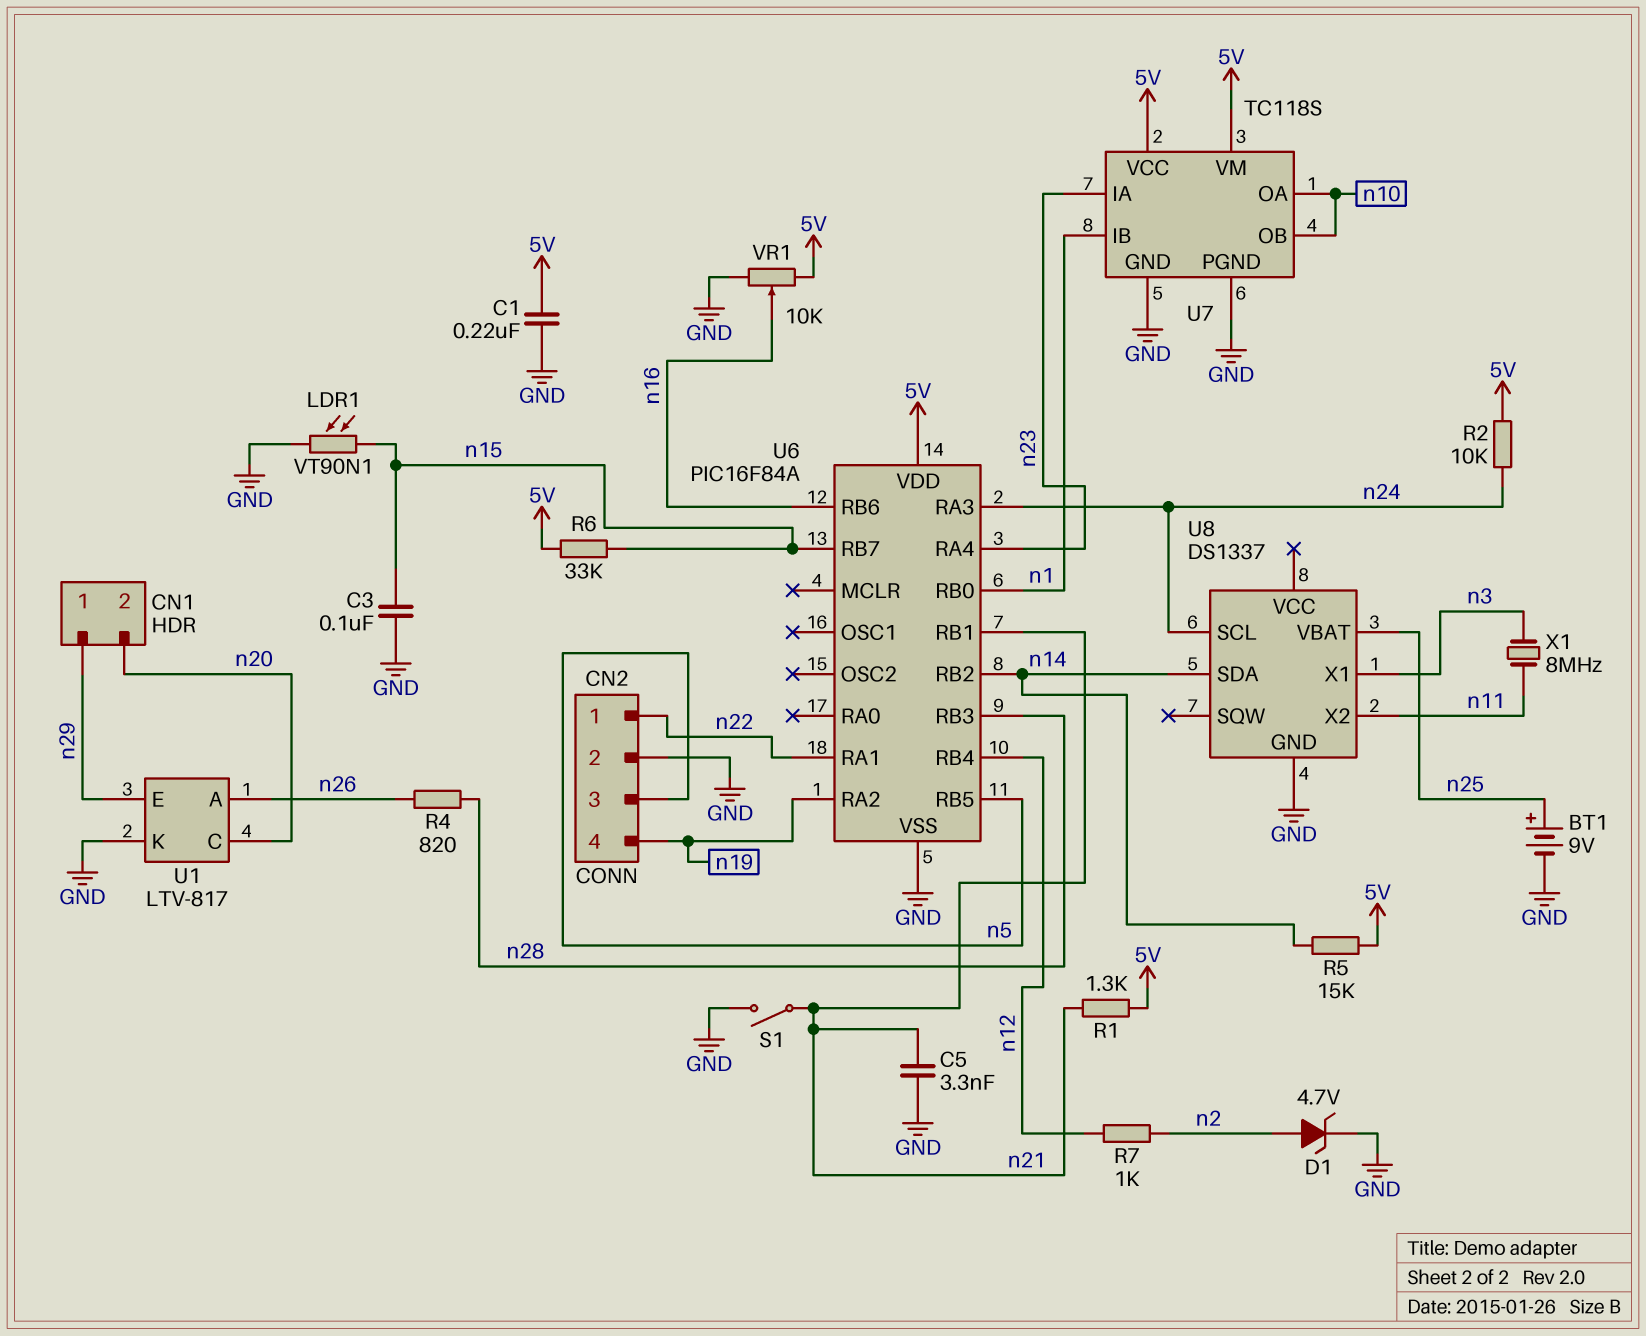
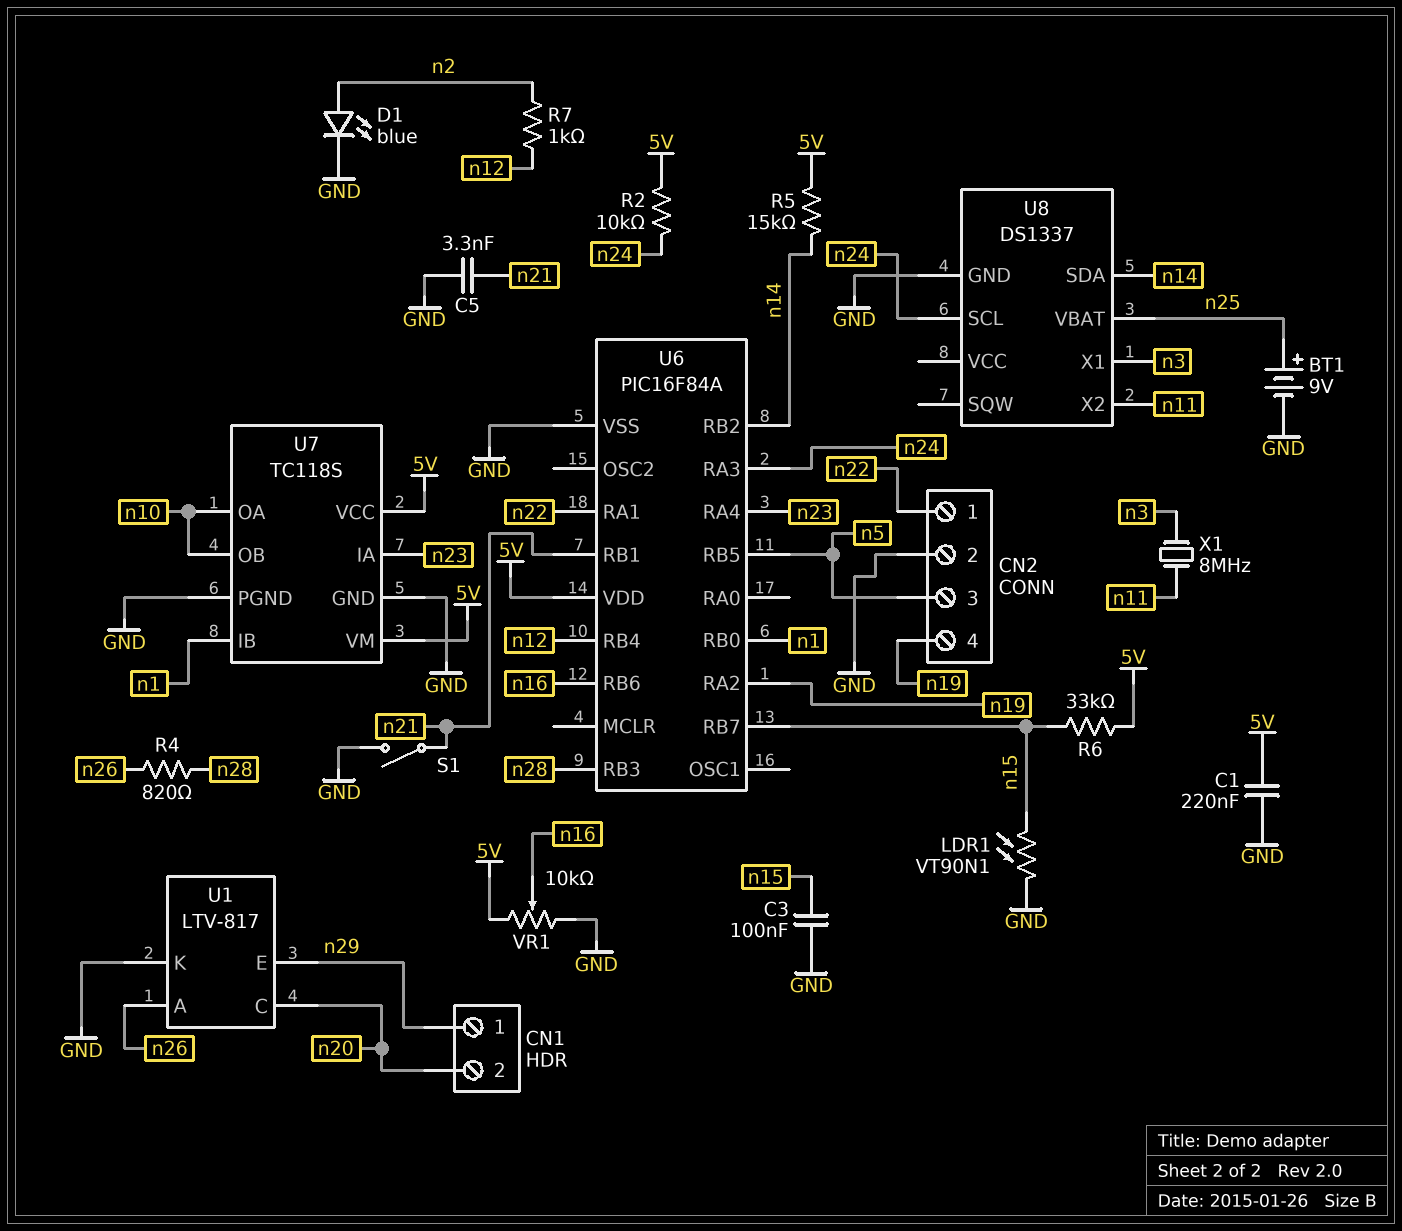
D1: zener 4.7V (A n2, K GND) -> LED blue (A n2, K GND)
R1: 1.3k (5V, n21) -> none

